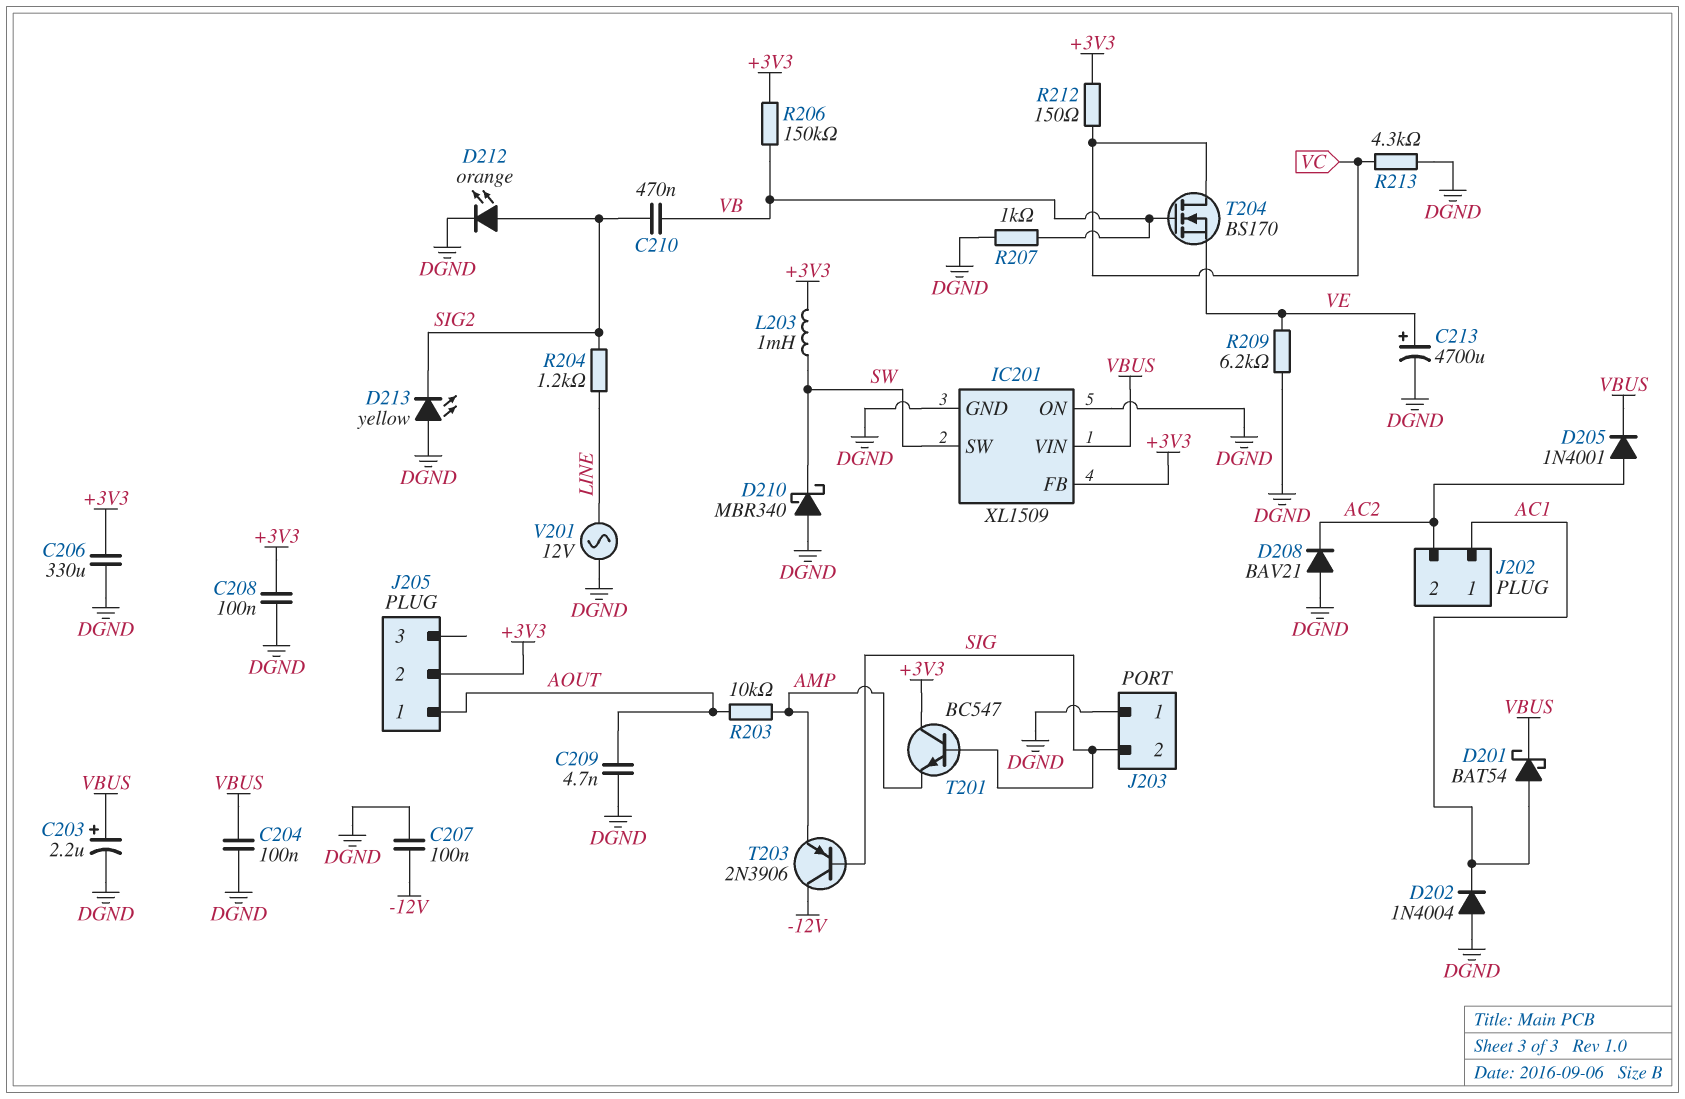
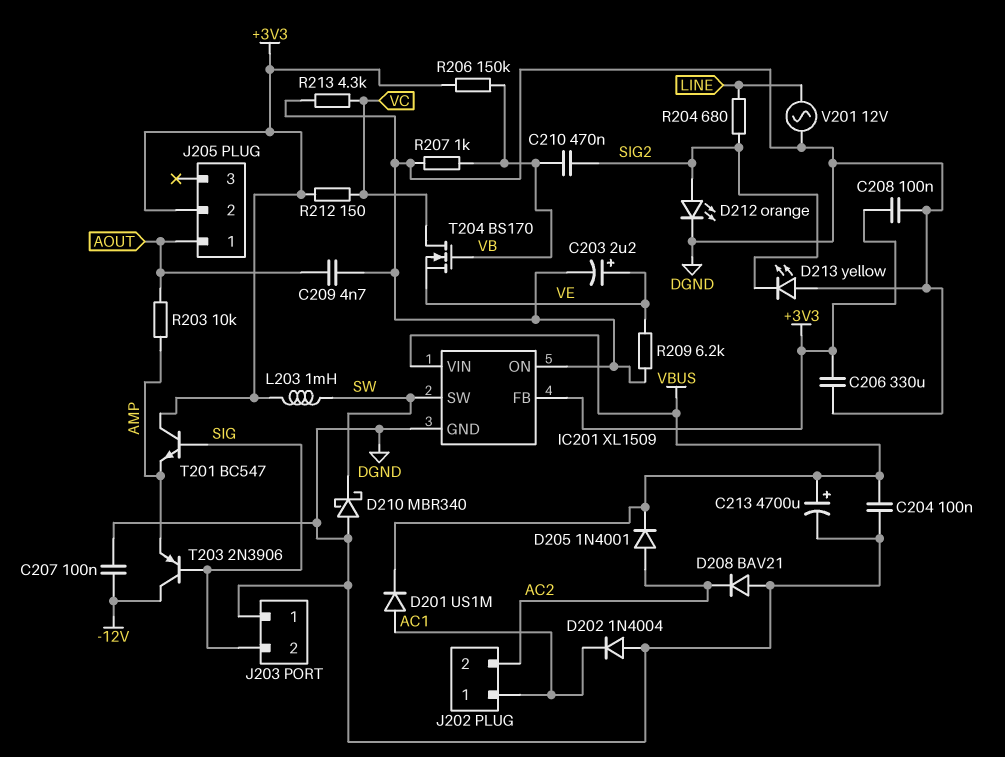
C203: 2.2uF (plus VBUS, minus DGND) -> 2.2uF (plus VE, minus DGND)
C213: 4700uF (plus VE, minus DGND) -> 4700uF (plus VBUS, minus DGND)
D201: schottky BAT54 (A AC1, K VBUS) -> diode US1M (A AC1, K VBUS)
R204: 1.2k (LINE, SIG2) -> 680 (LINE, SIG2)

